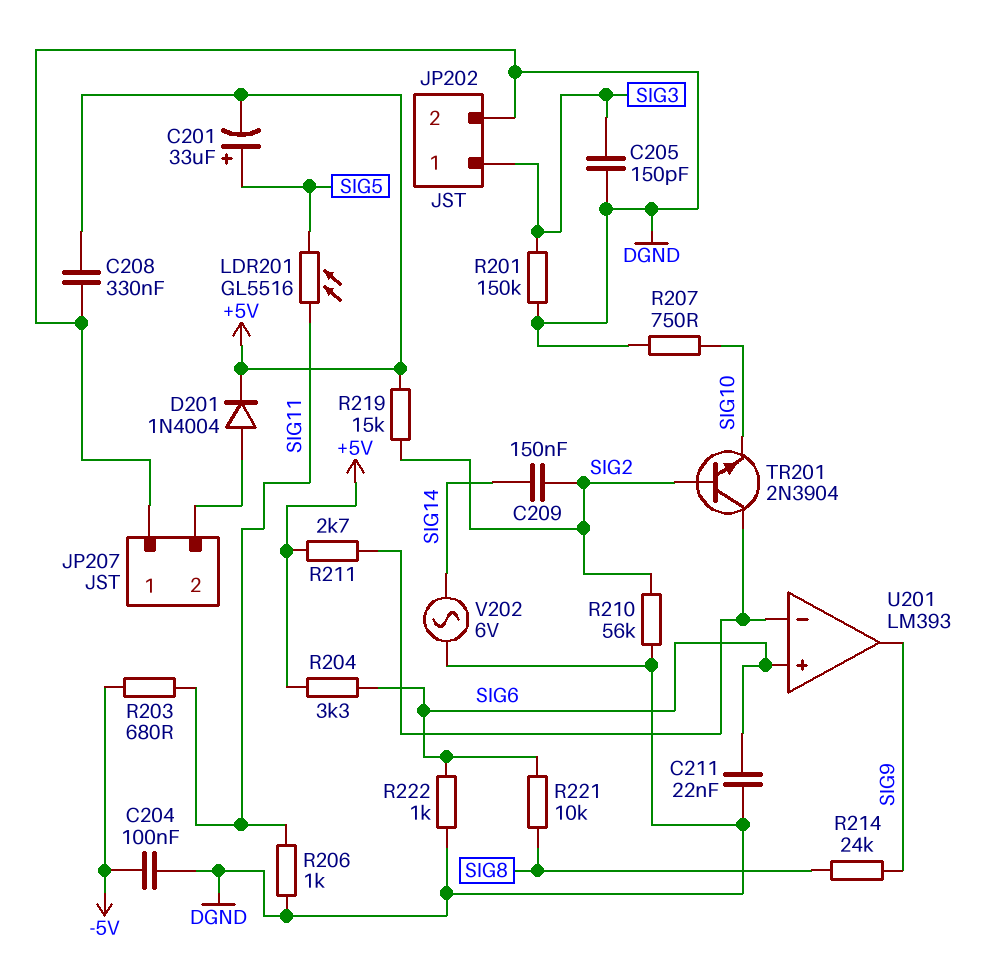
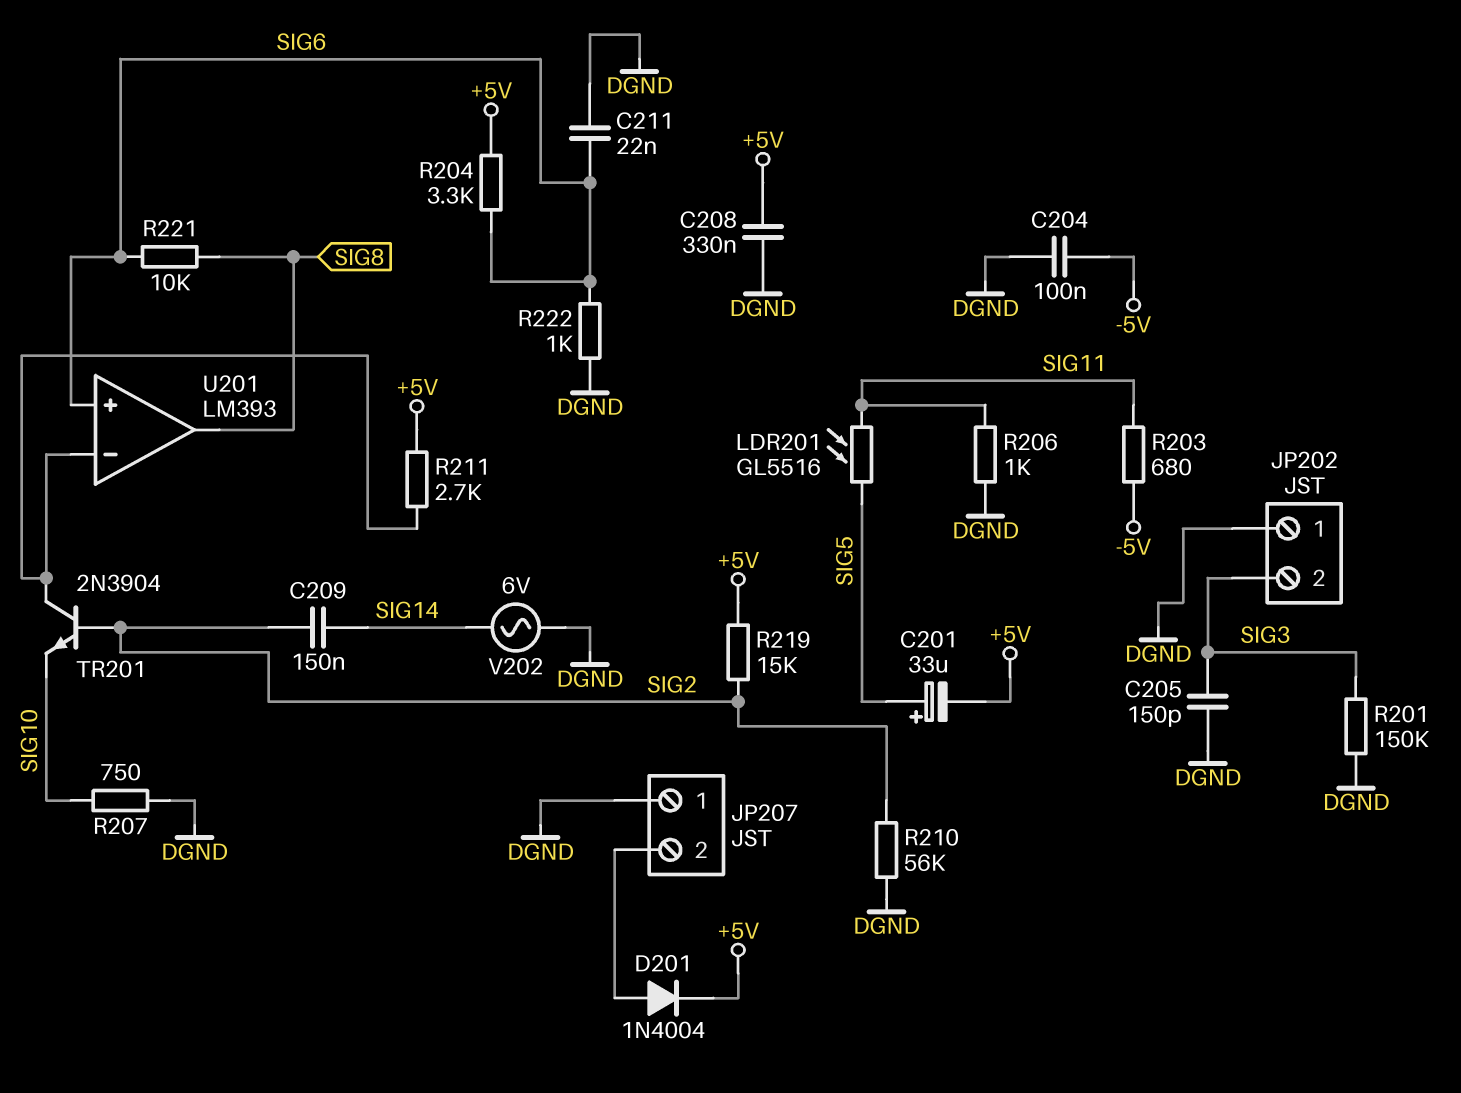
JP202 pin 1: SIG3 -> DGND
JP202 pin 2: DGND -> SIG3
R214: 24k (SIG8, SIG9) -> none
U201 pin out: SIG9 -> SIG8

